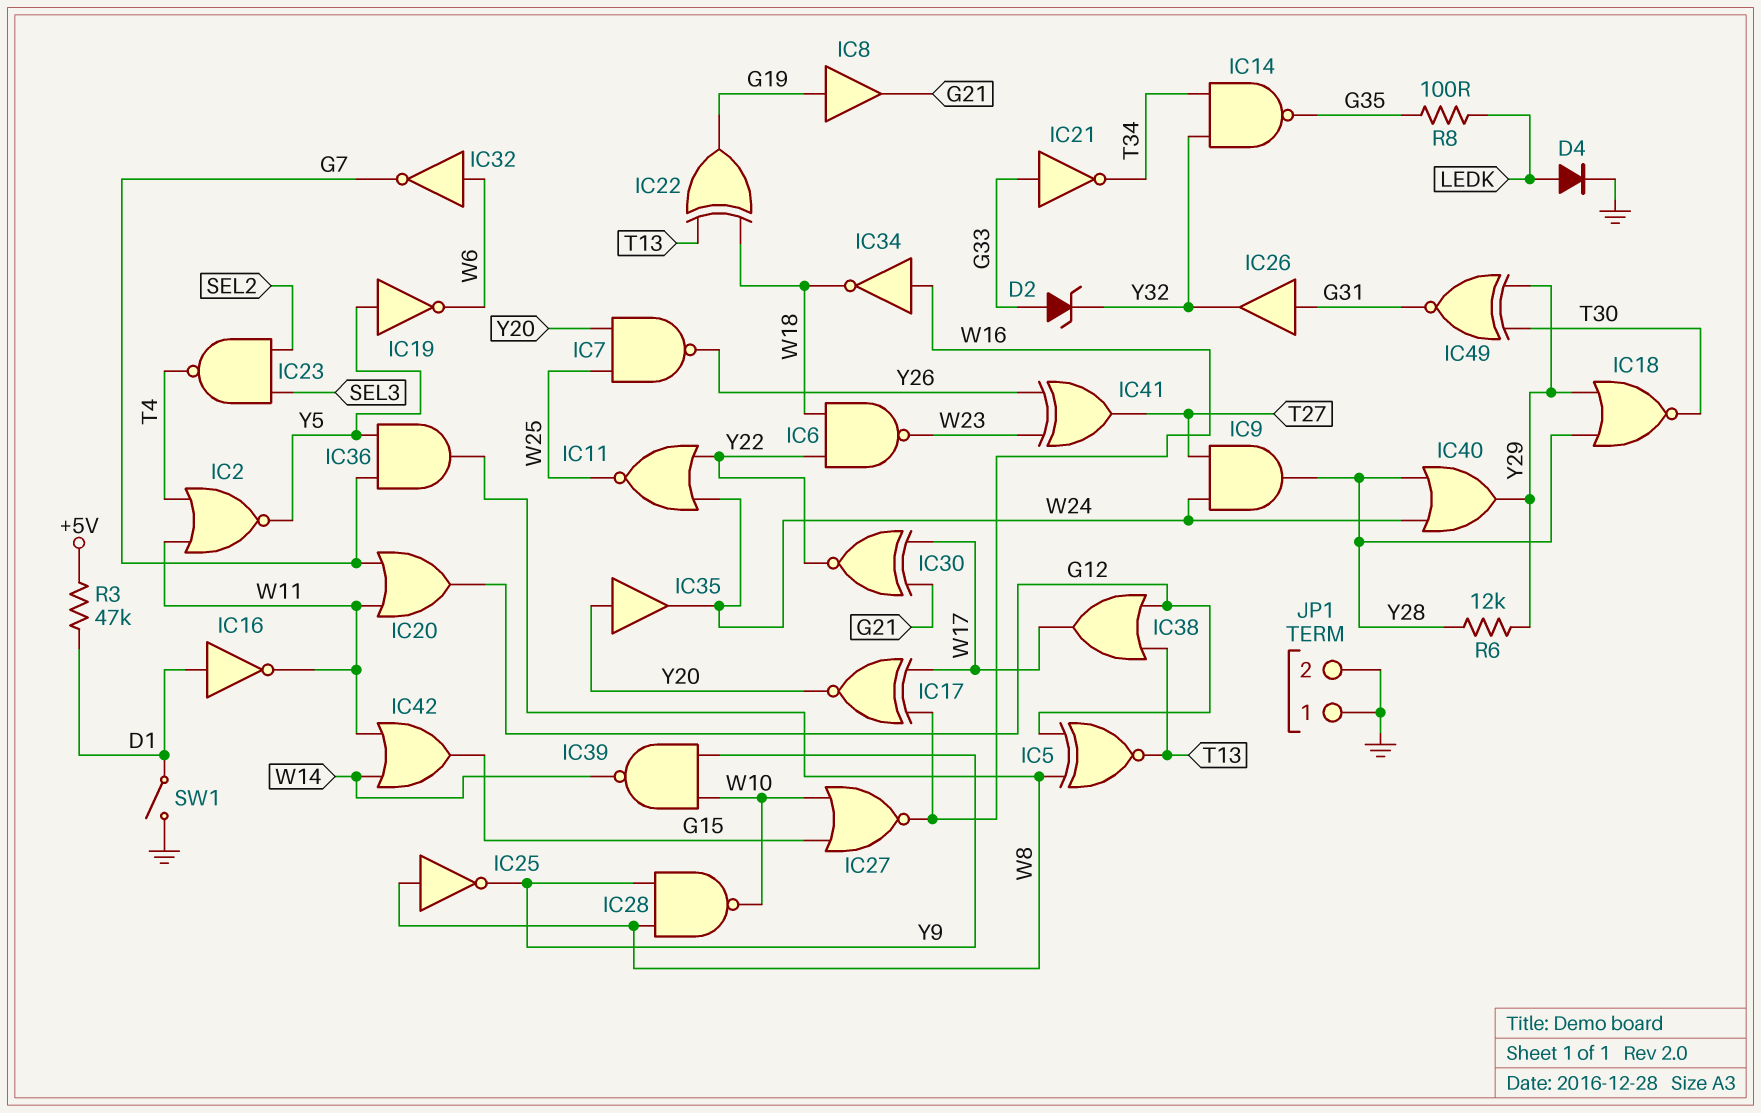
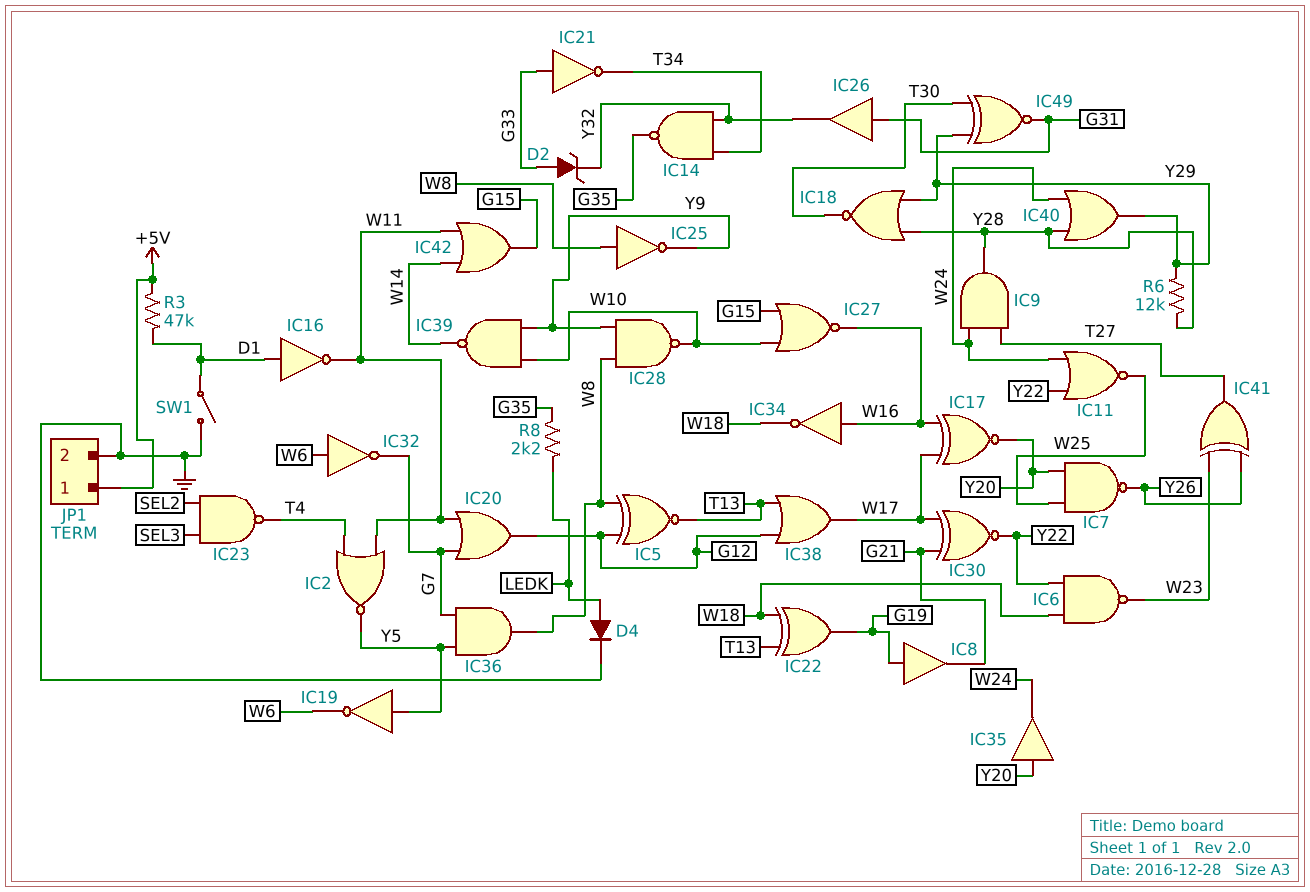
JP1 pin 1: GND -> +5V
R8: 100 (G35, LEDK) -> 2.2k (G35, LEDK)

